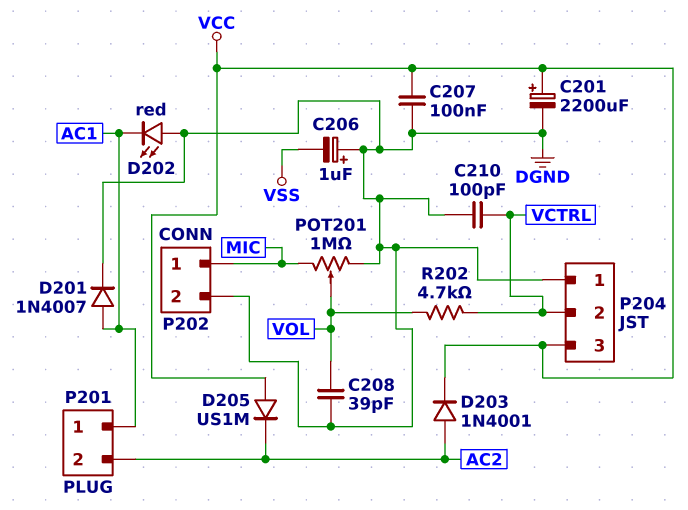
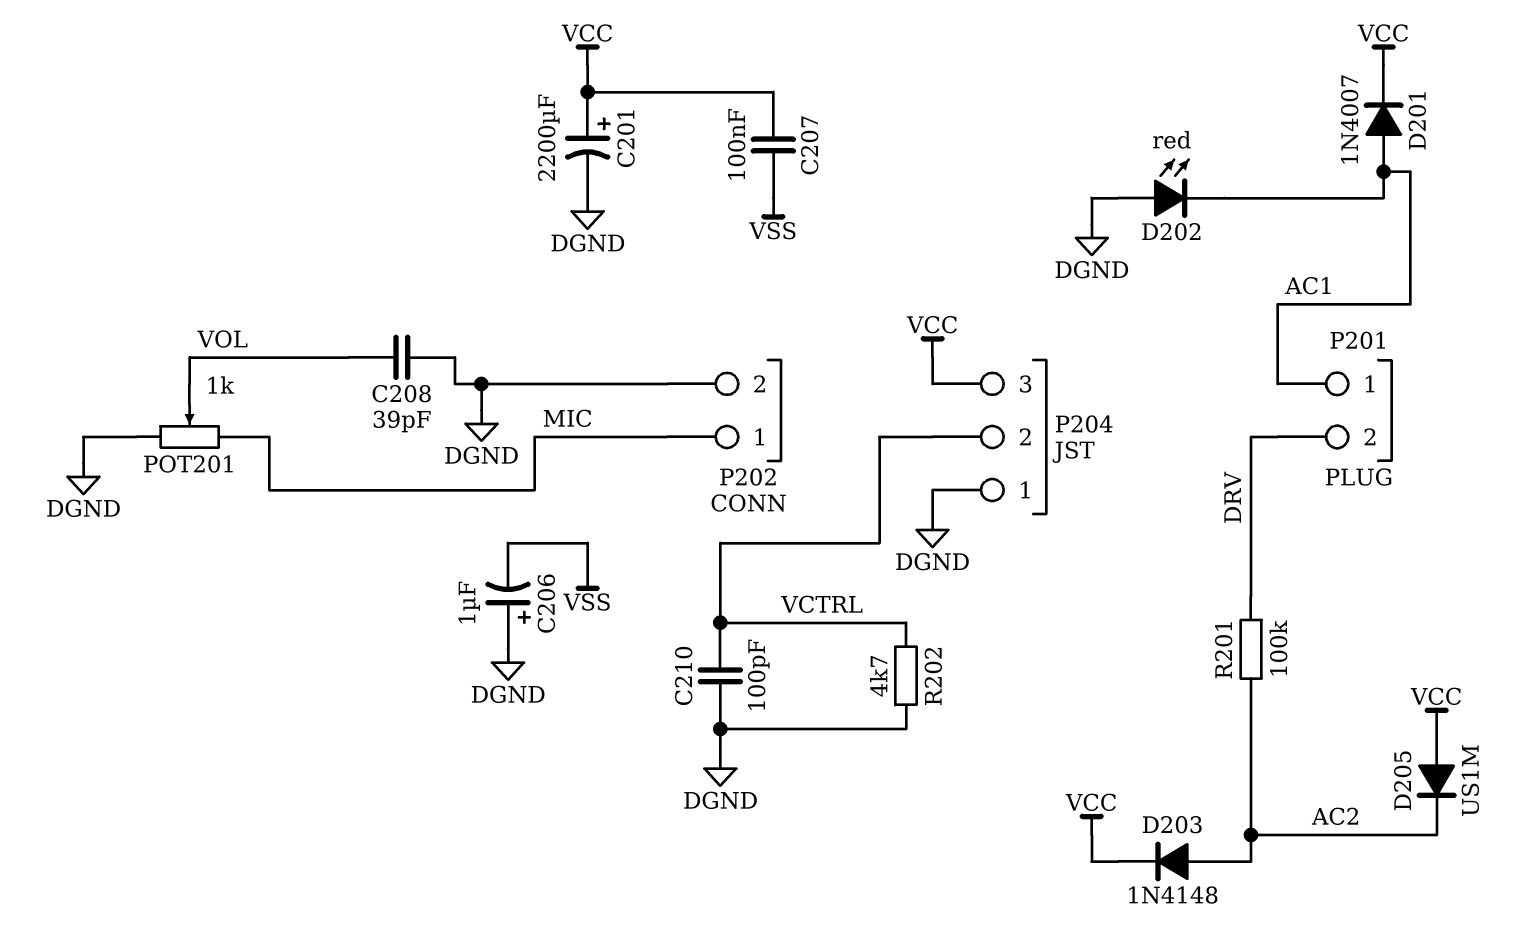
C207: 100nF (DGND, VCC) -> 100nF (VCC, VSS)
D201: diode 1N4007 (A AC1, K DGND) -> diode 1N4007 (A AC1, K VCC)
D203: diode 1N4001 (A AC2, K VCC) -> diode 1N4148 (A AC2, K VCC)
P201 pin 2: AC2 -> DRV
POT201: 1M (DGND, MIC, wiper VOL) -> 1k (DGND, MIC, wiper VOL)
R201: none -> 100k (AC2, DRV)
R202: 4.7k (VCTRL, VOL) -> 4.7k (DGND, VCTRL)

